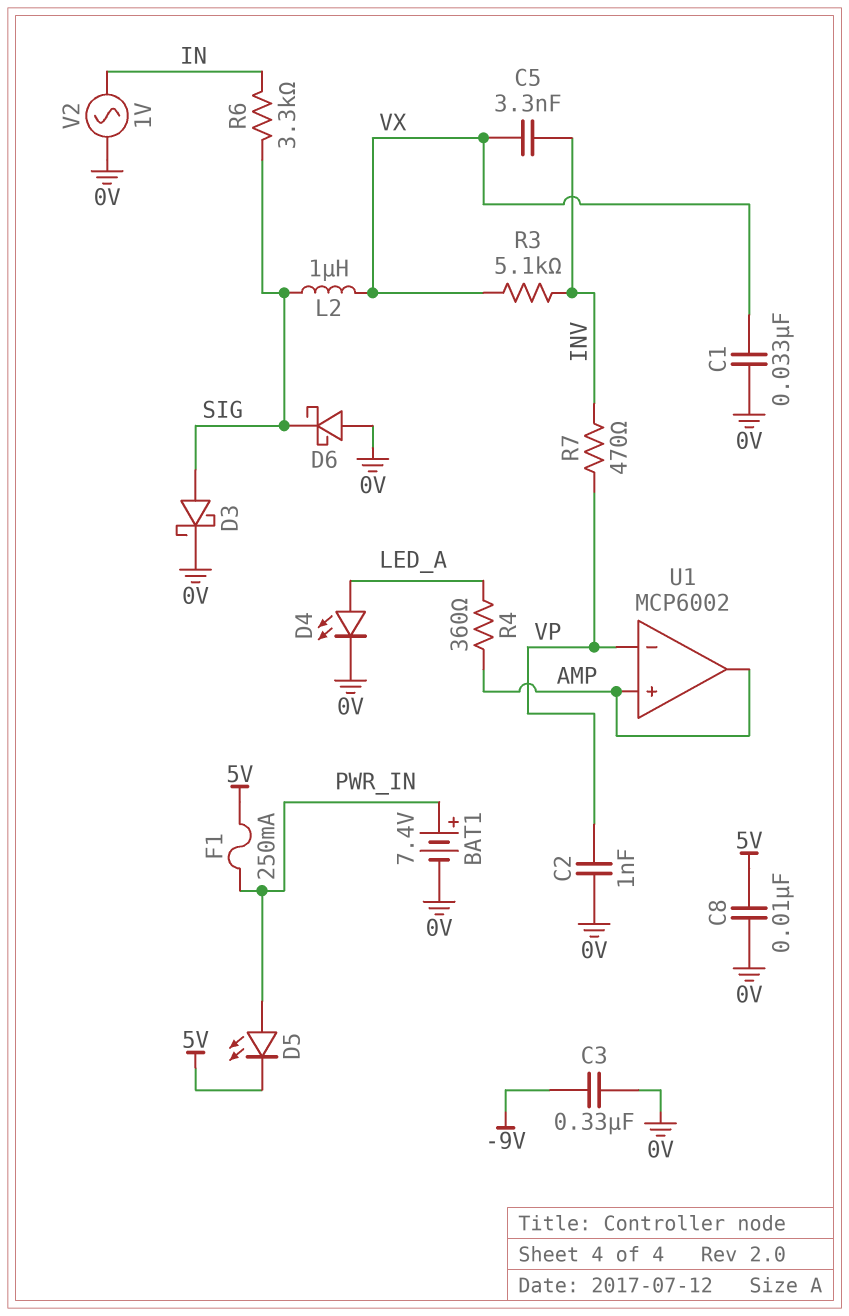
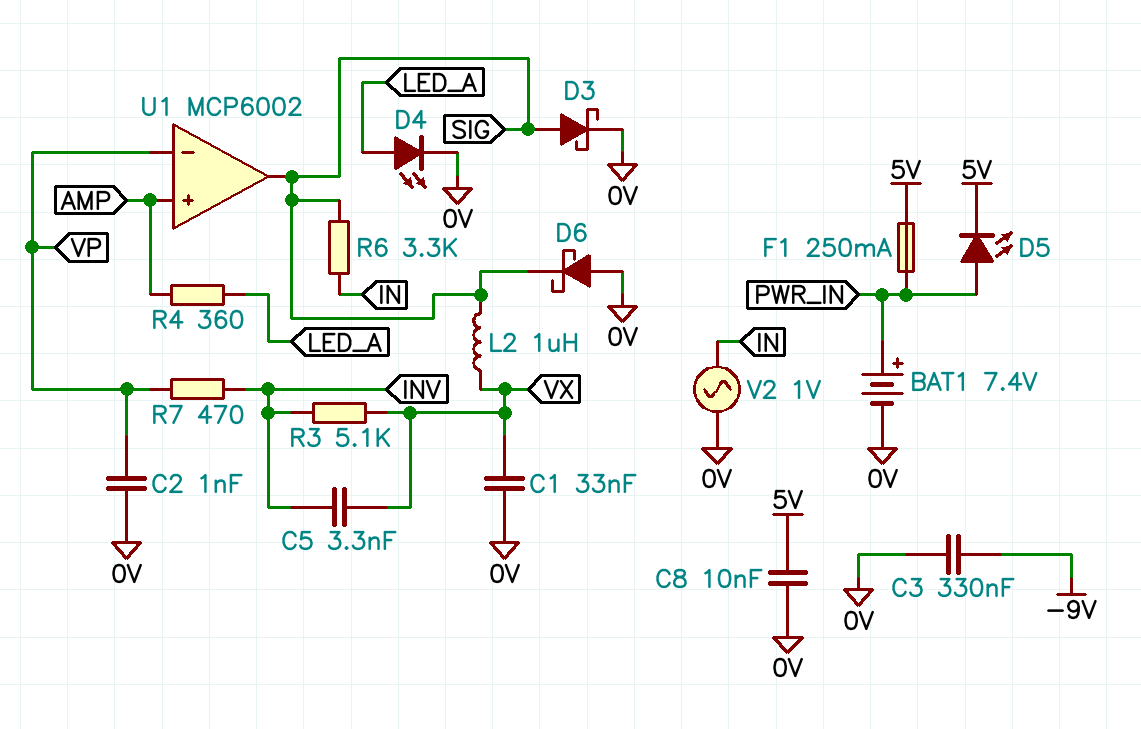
U1 pin out: AMP -> SIG

